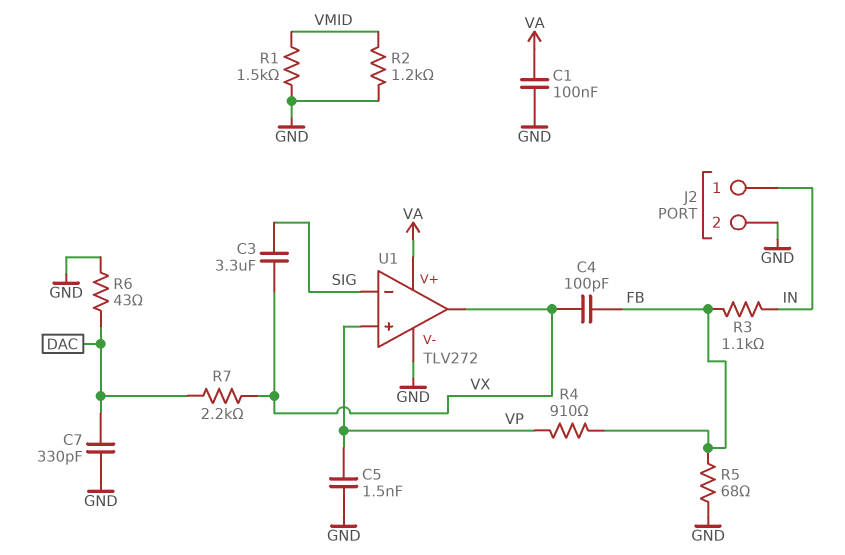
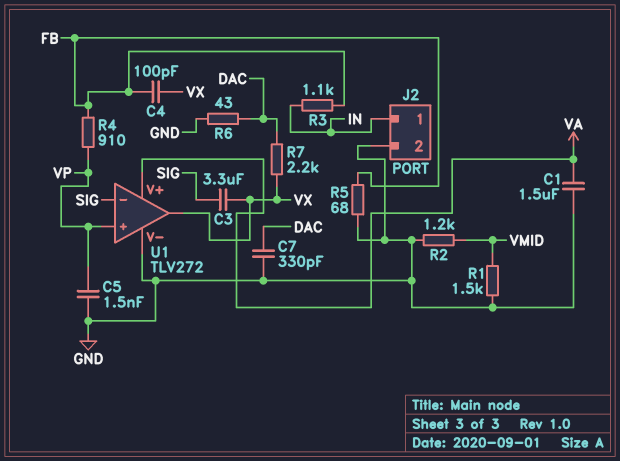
C1: 100nF (GND, VA) -> 1.5uF (GND, VA)

